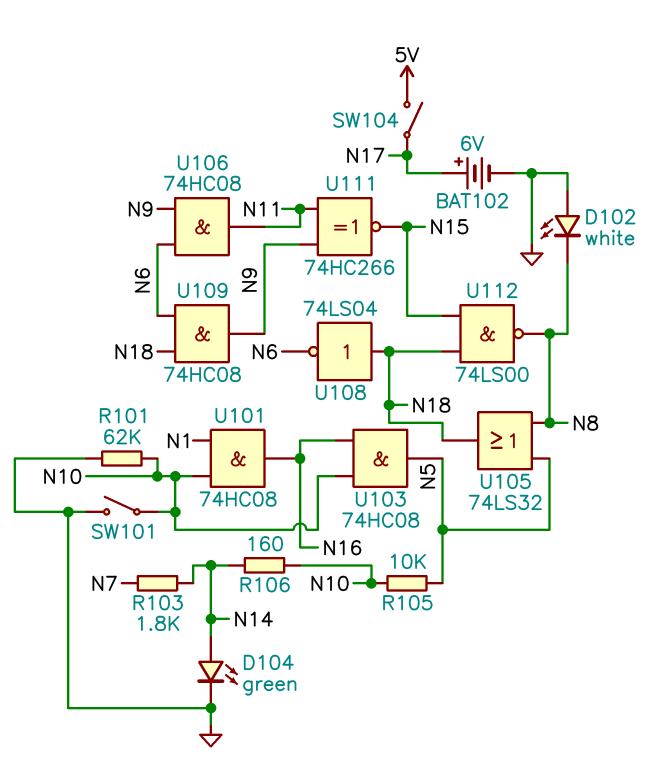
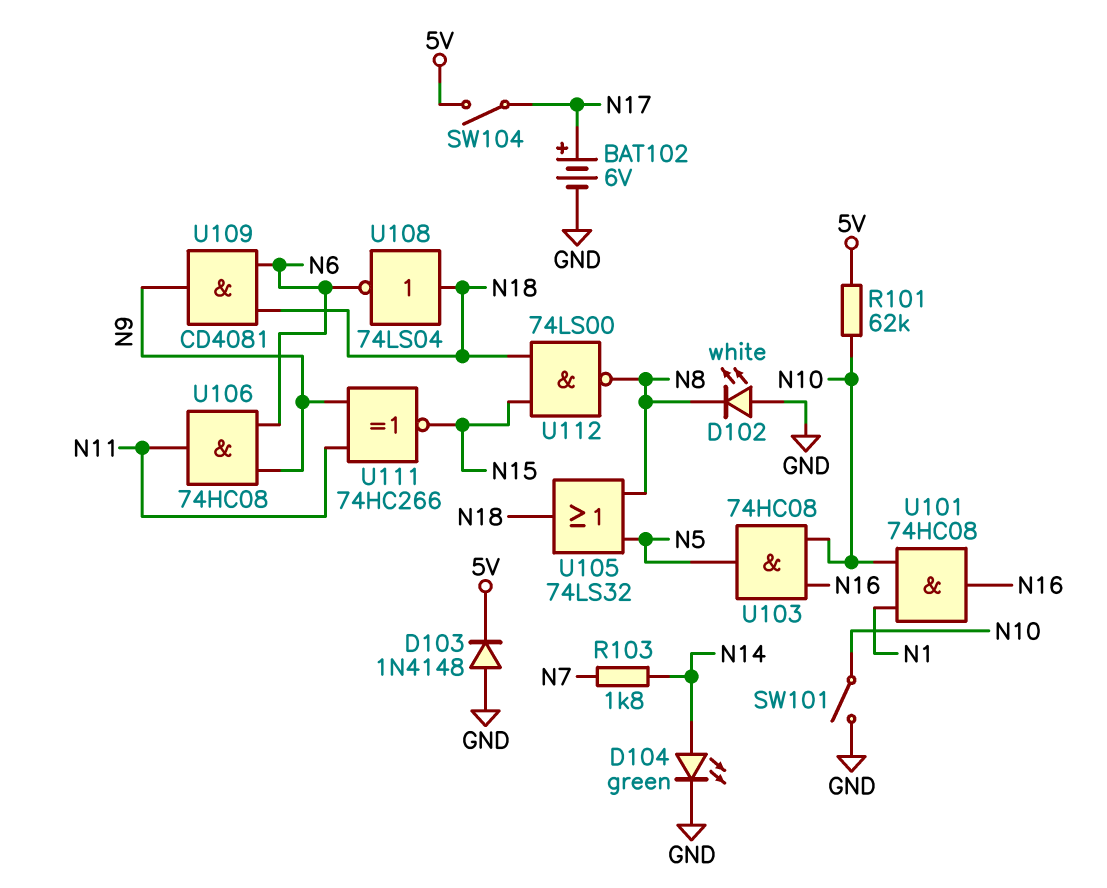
D103: none -> diode 1N4148 (A GND, K 5V)
R101: 62k (GND, N10) -> 62k (5V, N10)
R105: 10k (N5, N10) -> none
R106: 160 (N10, N14) -> none
U109: AND 74HC08 (in N6, in N18, out N9) -> AND CD4081 (in N6, in N18, out N9)

